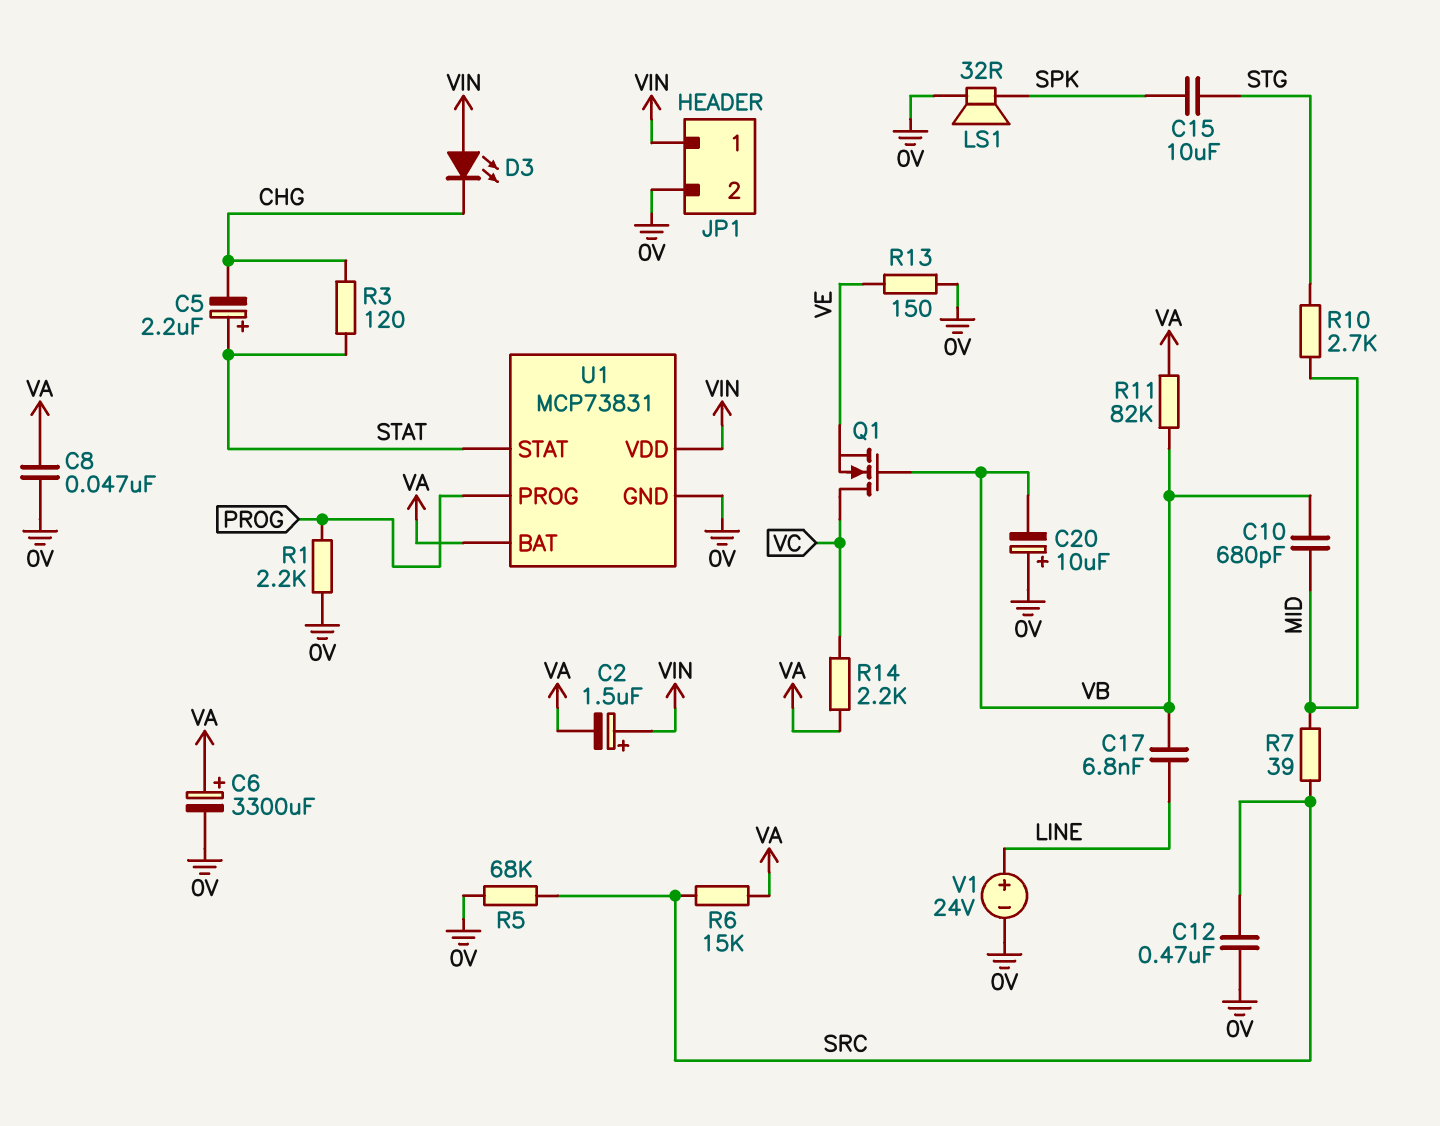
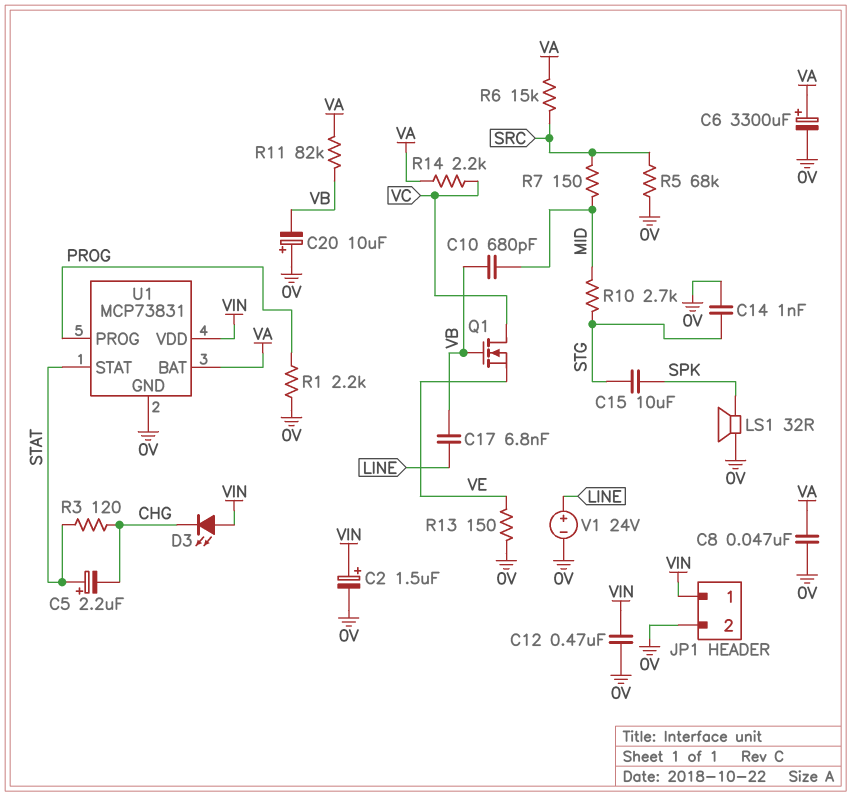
C2: 1.5uF (plus VIN, minus VA) -> 1.5uF (plus VIN, minus 0V)
C12: 470nF (0V, SRC) -> 470nF (0V, VIN)
C14: none -> 1nF (0V, STG)
R7: 39 (MID, SRC) -> 150 (MID, SRC)

